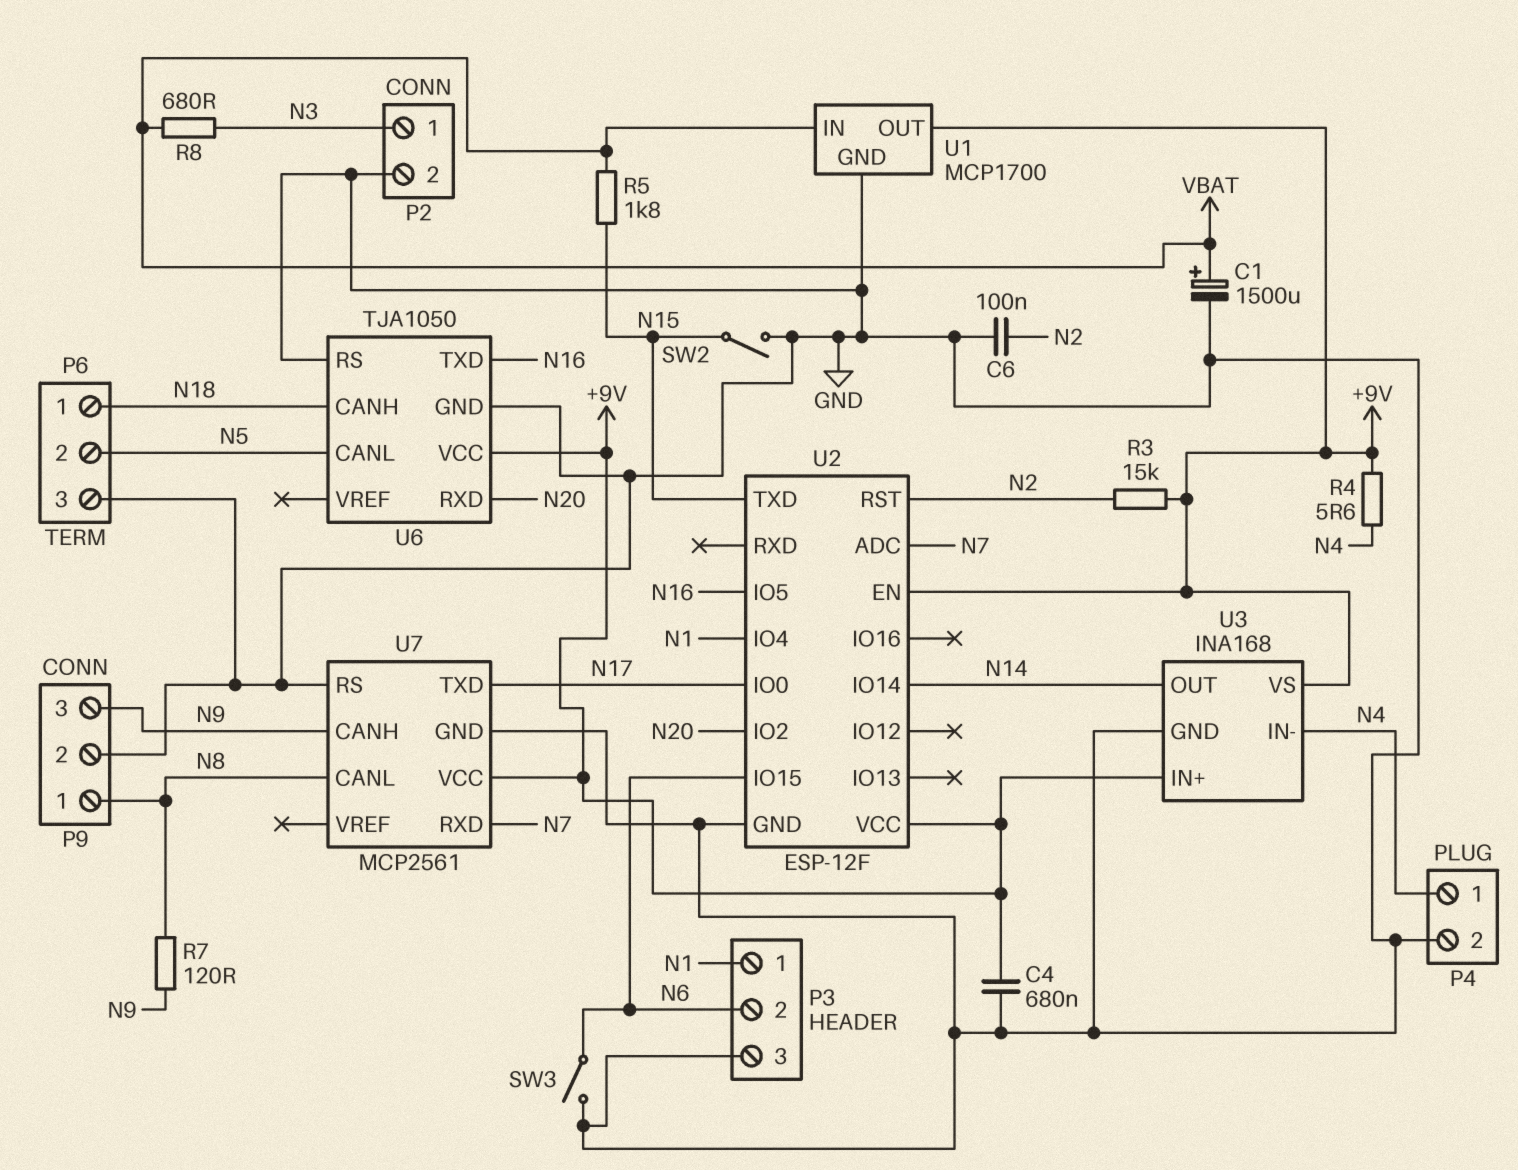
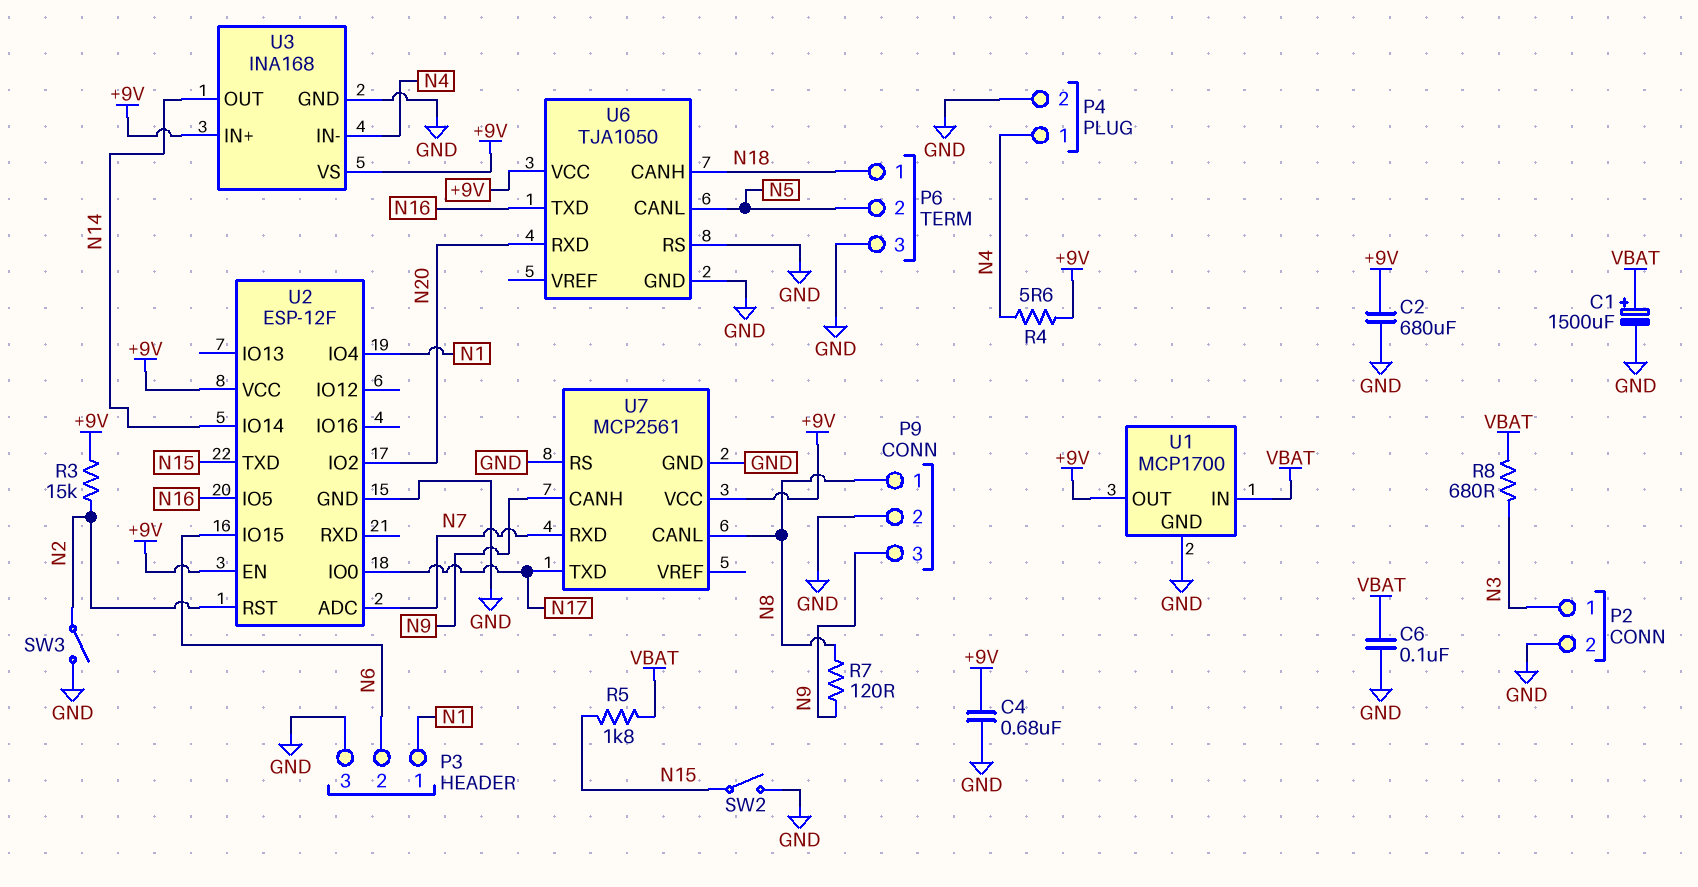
C2: none -> 680uF (+9V, GND)
C6: 100nF (GND, N2) -> 100nF (GND, VBAT)
SW3: switch (GND, N6) -> switch (GND, N2)

